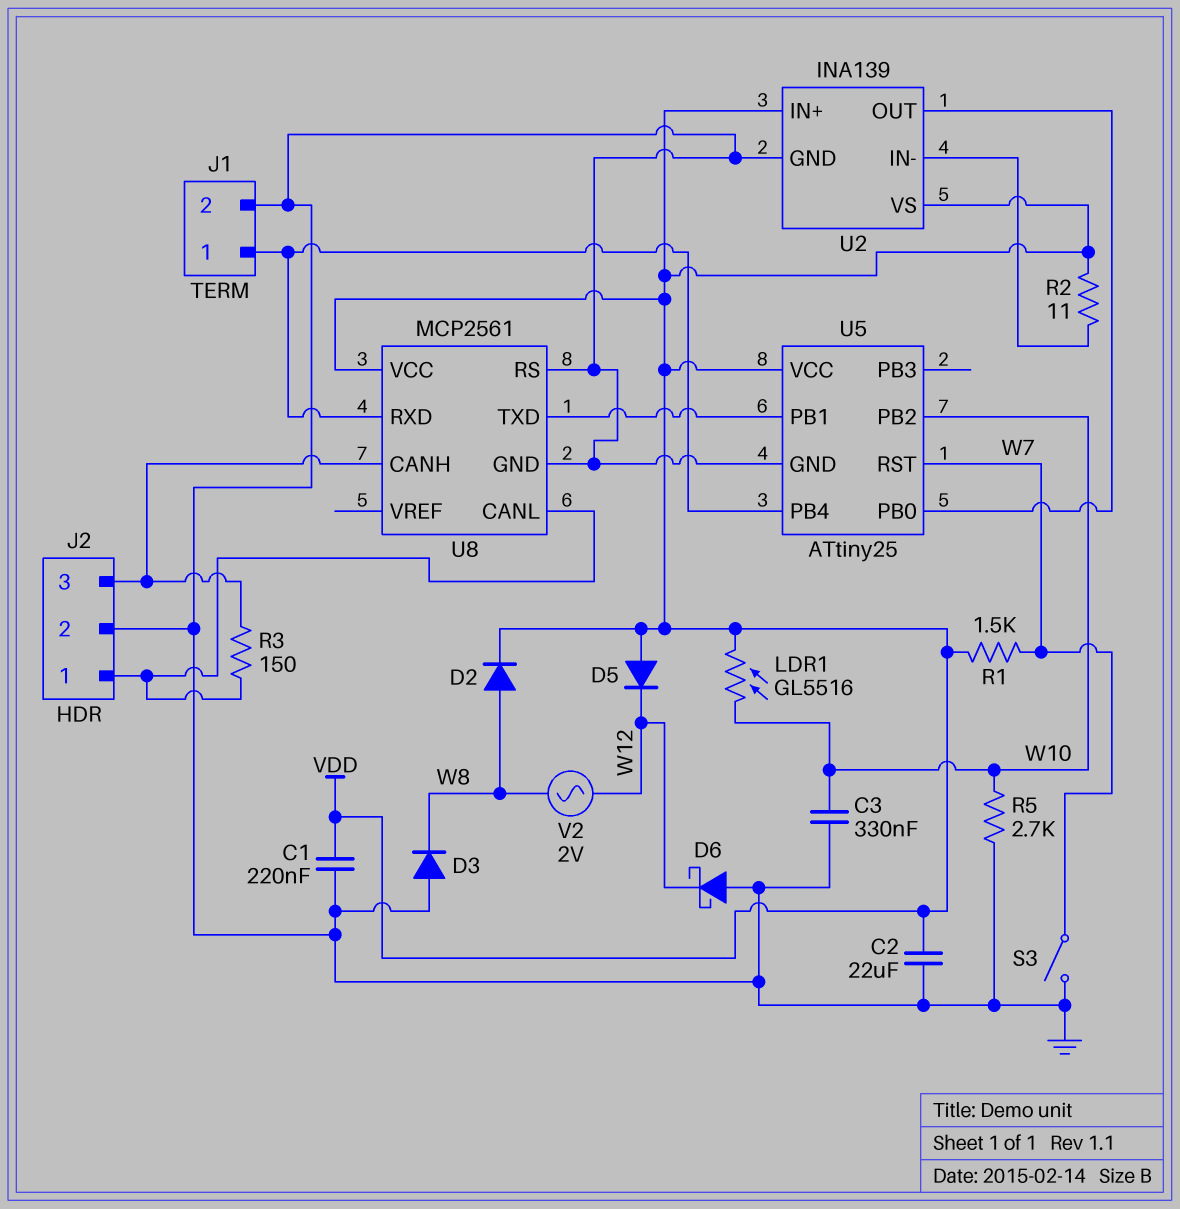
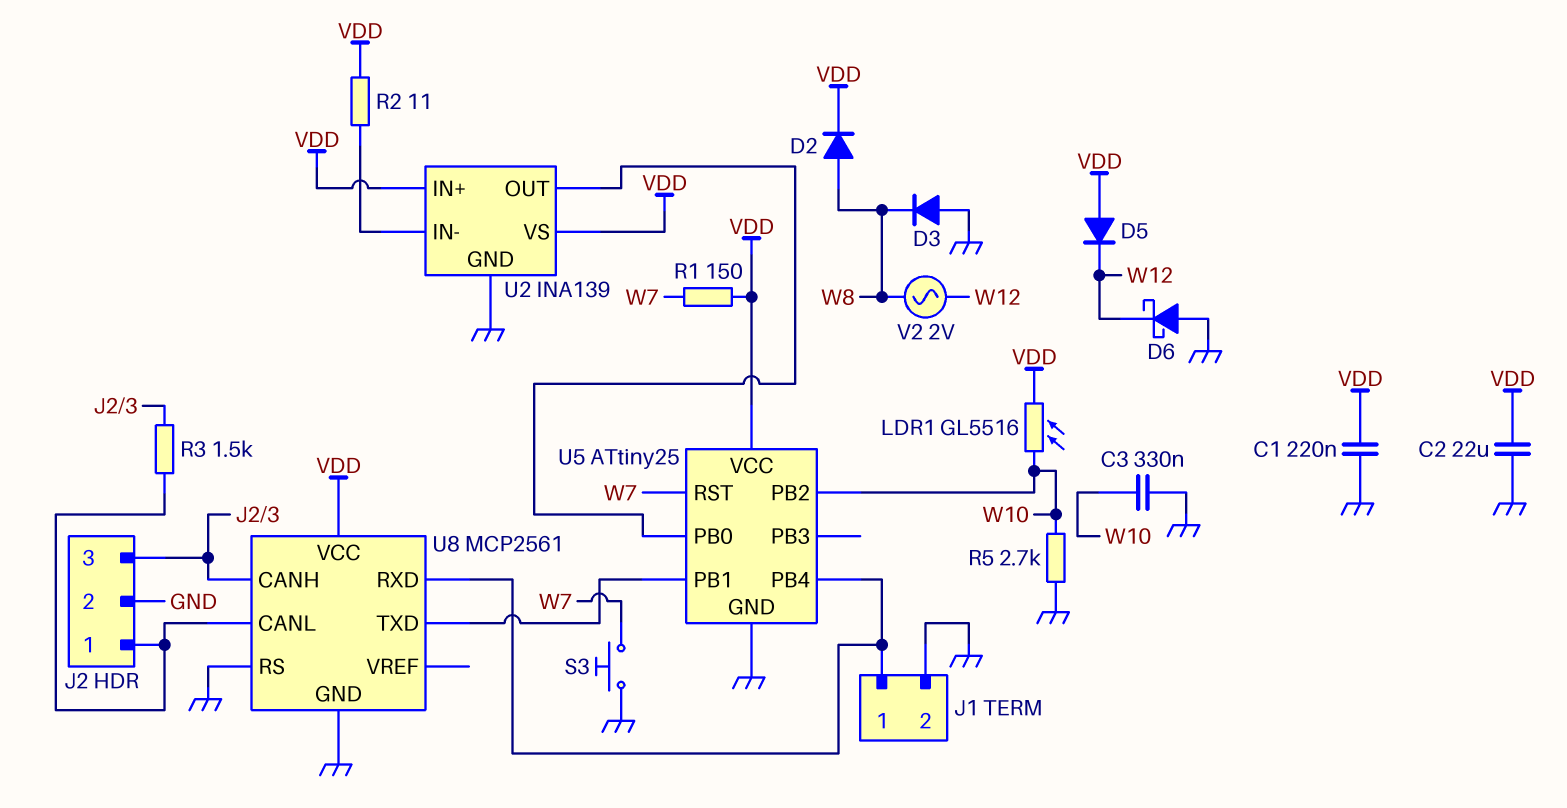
R1: 1.5k (VDD, W7) -> 150 (VDD, W7)
R3: 150 (J2/1, J2/3) -> 1.5k (J2/1, J2/3)
S3: switch (GND, W7) -> button (GND, W7)

